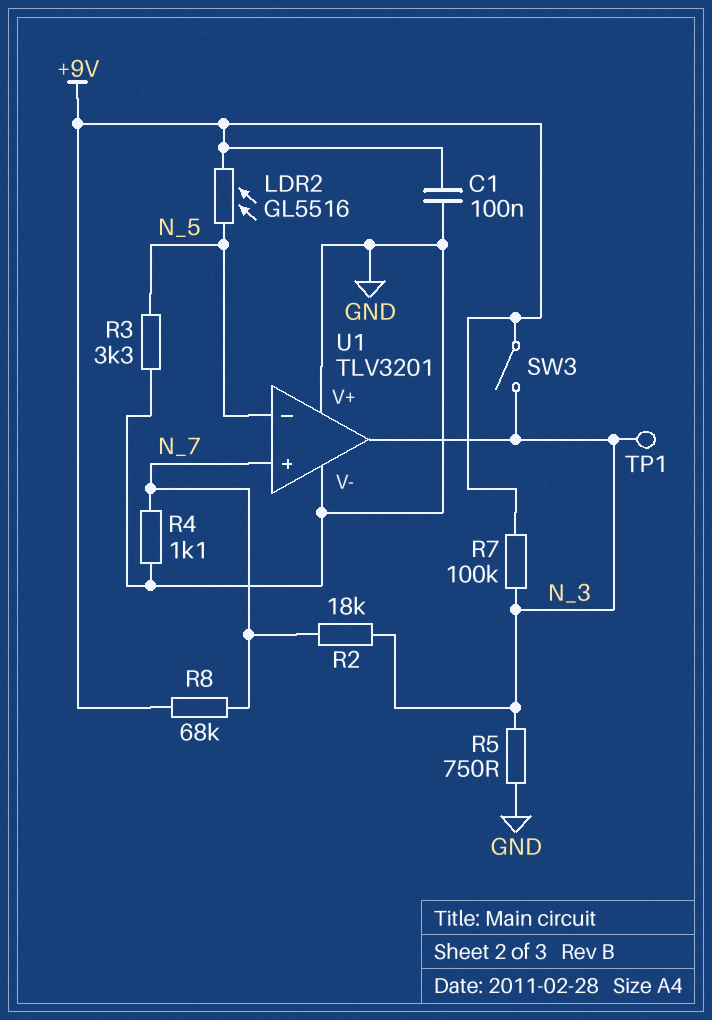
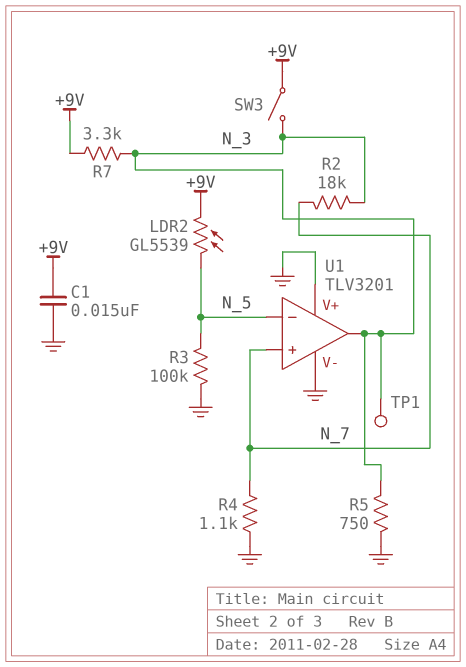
C1: 100nF (+9V, GND) -> 15nF (+9V, GND)
LDR2: GL5516 (+9V, N_5) -> GL5539 (+9V, N_5)
R3: 3.3k (GND, N_5) -> 100k (GND, N_5)
R7: 100k (+9V, N_3) -> 3.3k (+9V, N_3)
R8: 68k (+9V, N_7) -> none

